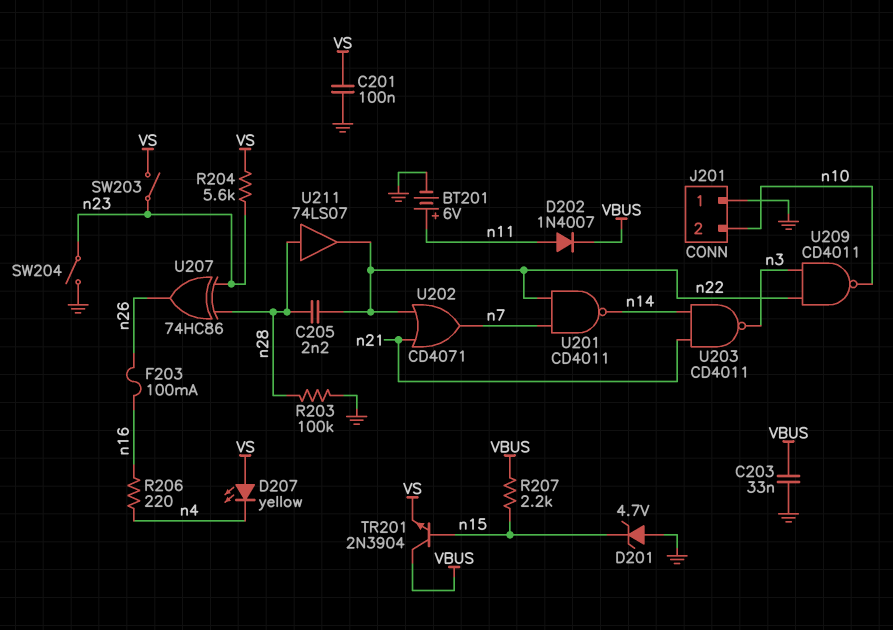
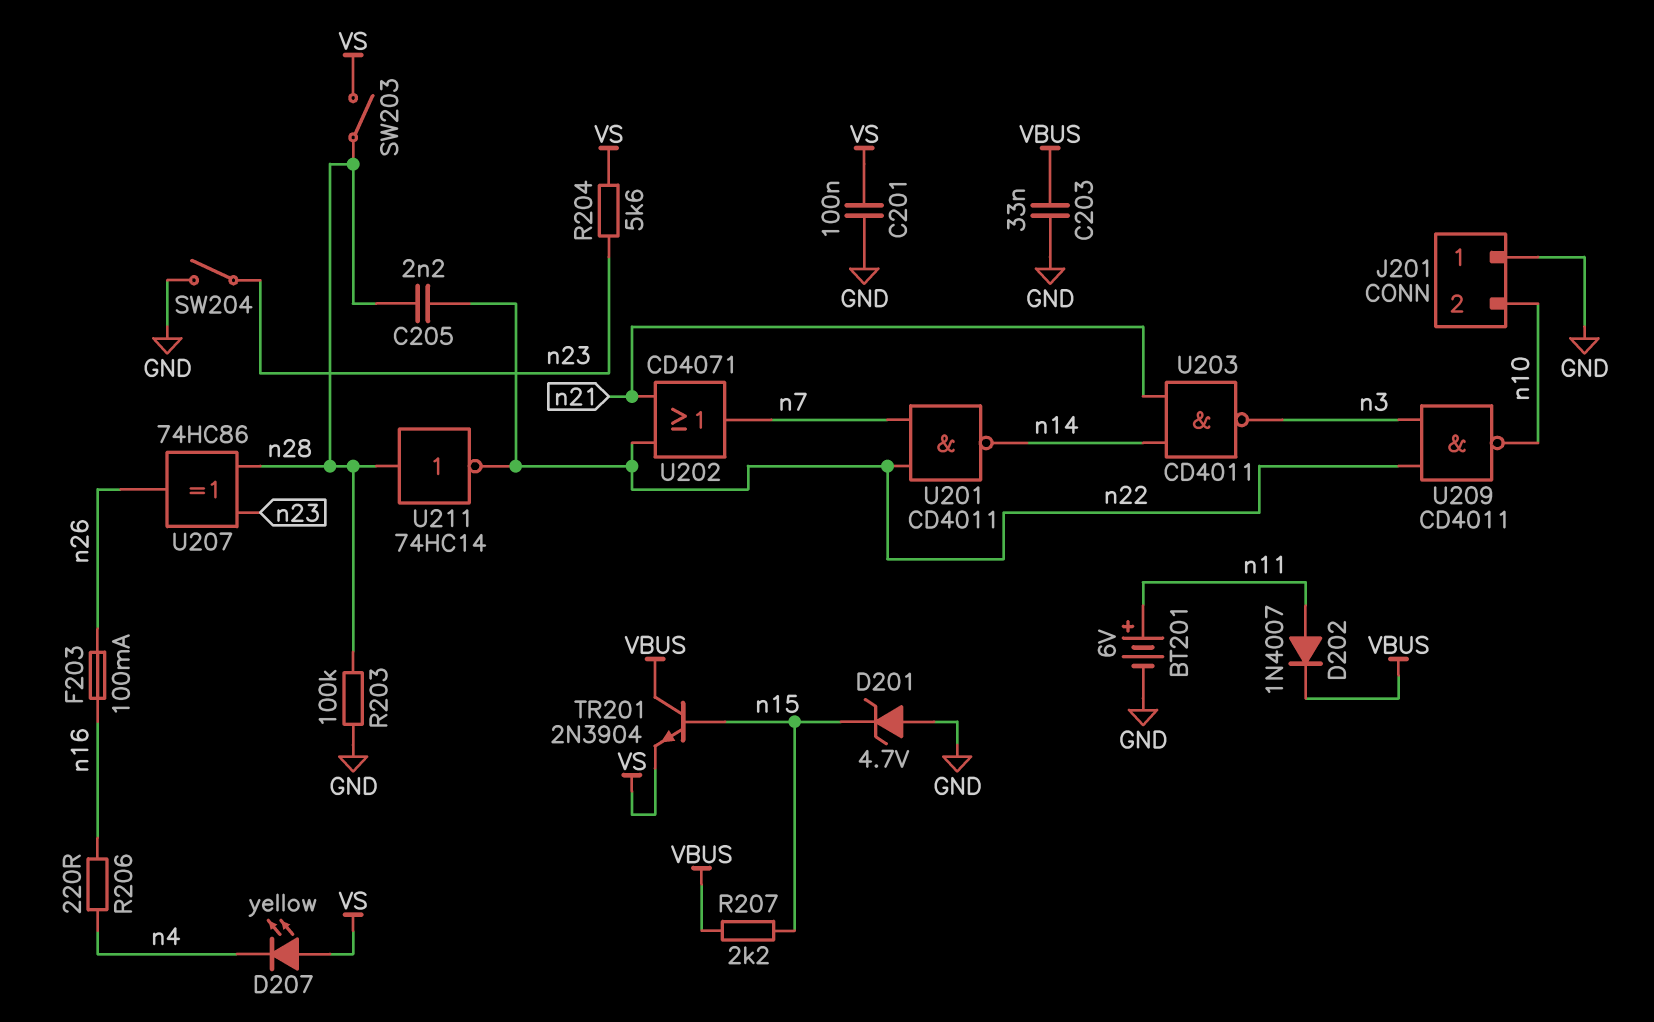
SW203: switch (VS, n23) -> switch (VS, n28)
U211: buffer 74LS07 (in n28, out n22) -> NOT 74HC14 (in n28, out n22)

